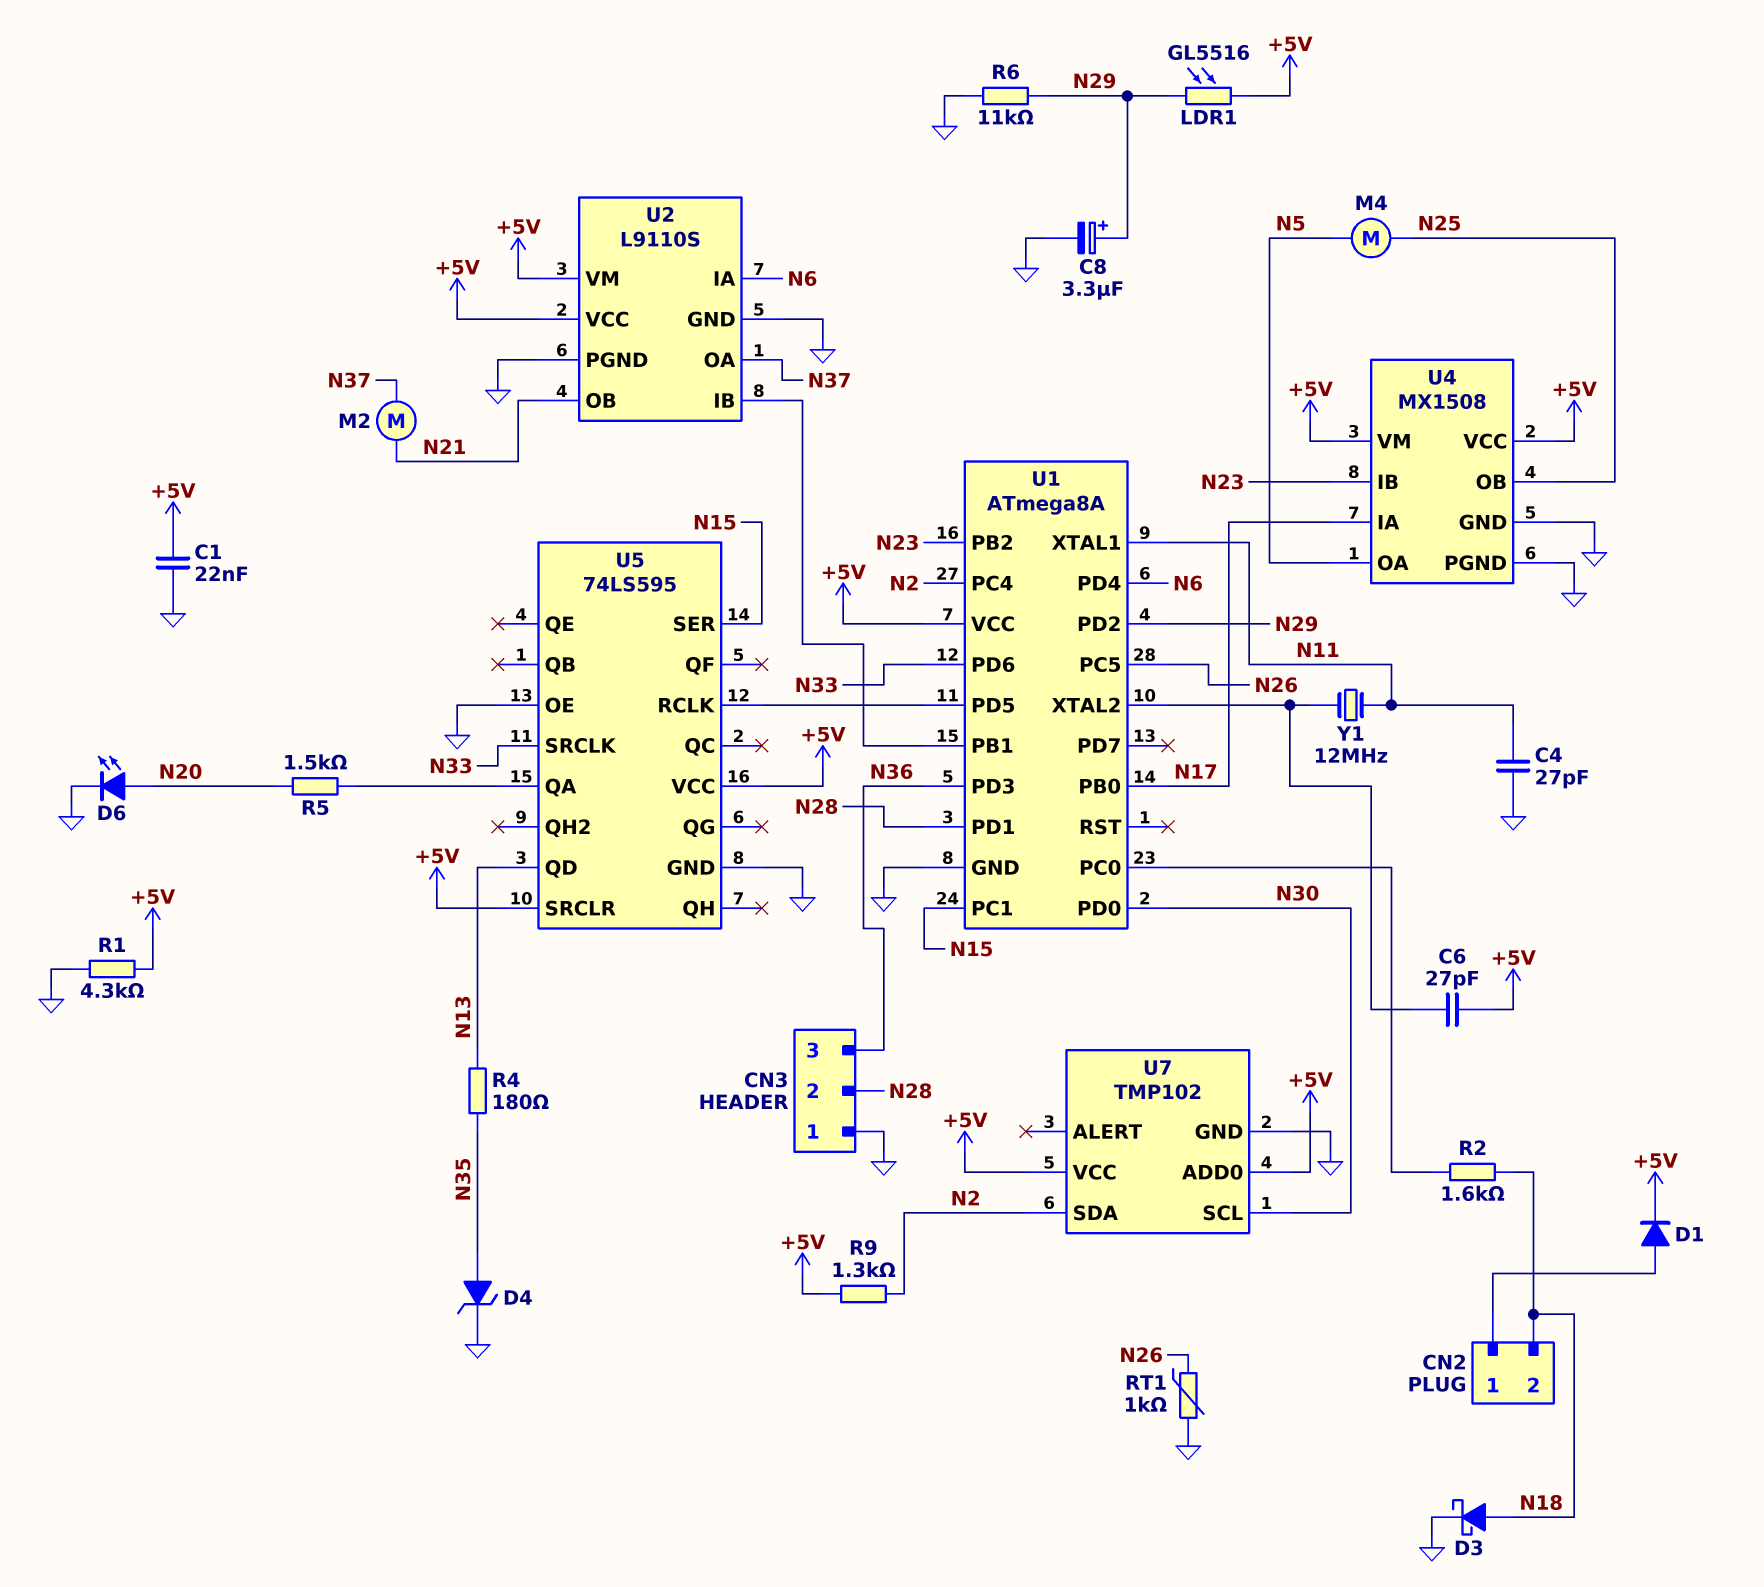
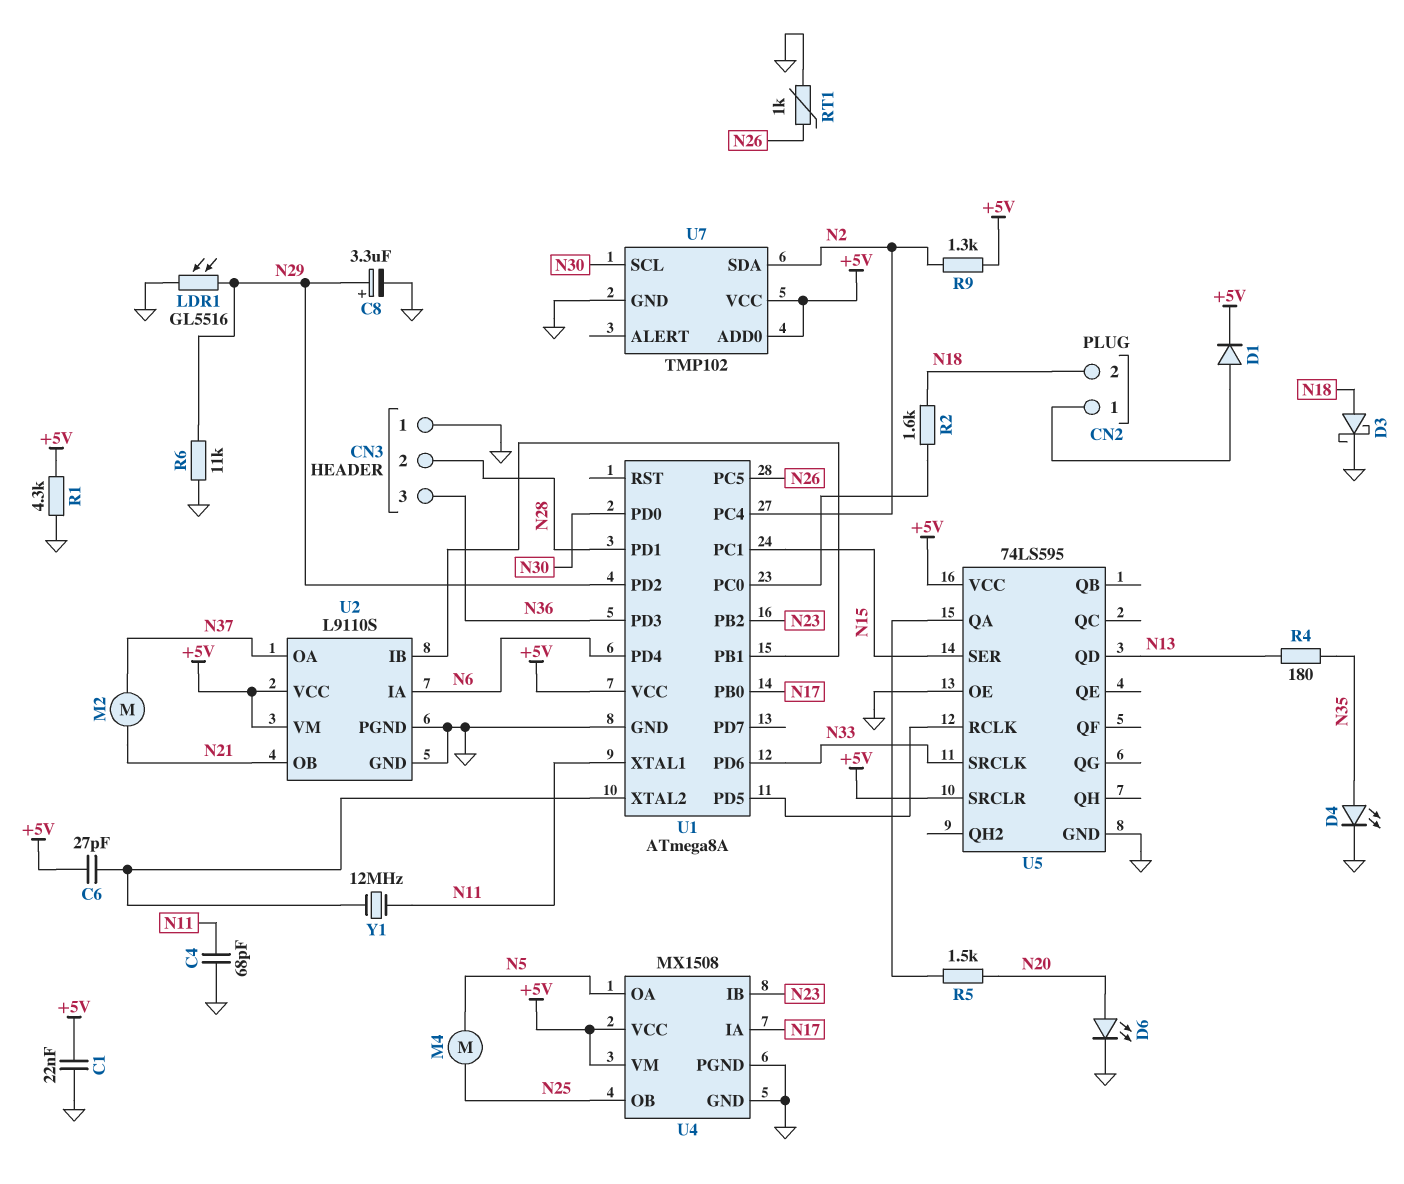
C4: 27pF (GND, N11) -> 68pF (GND, N11)
D4: zener (A N35, K GND) -> LED (A N35, K GND)
LDR1: GL5516 (+5V, N29) -> GL5516 (GND, N29)

